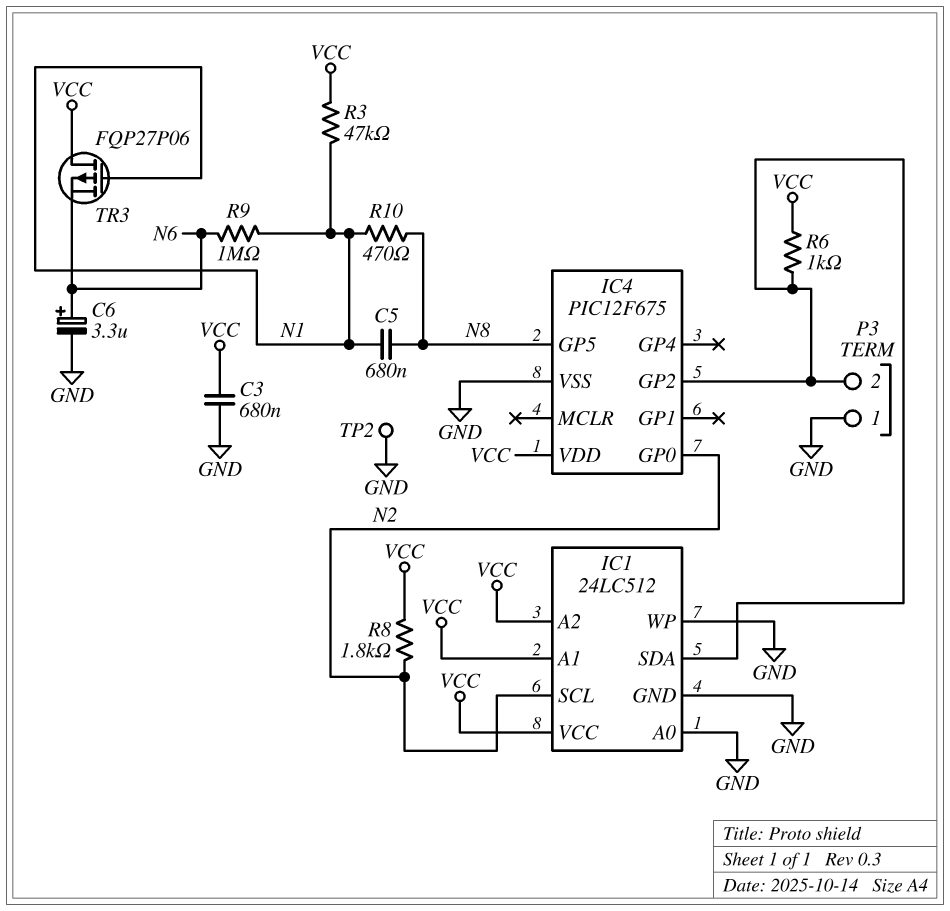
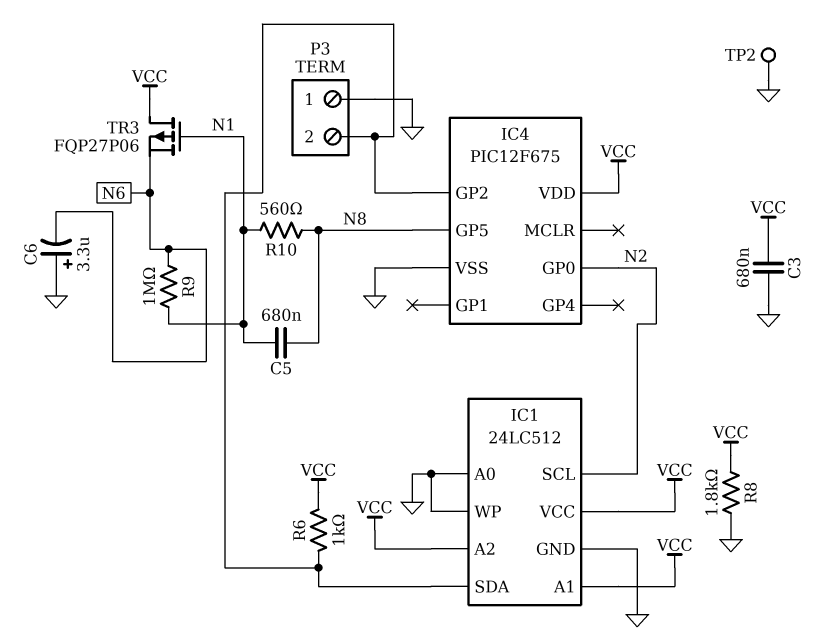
C6: 3.3uF (plus N6, minus GND) -> 3.3uF (plus GND, minus N6)
R3: 47k (N1, VCC) -> none
R8: 1.8k (N2, VCC) -> 1.8k (GND, VCC)
R10: 470 (N1, N8) -> 560 (N1, N8)

